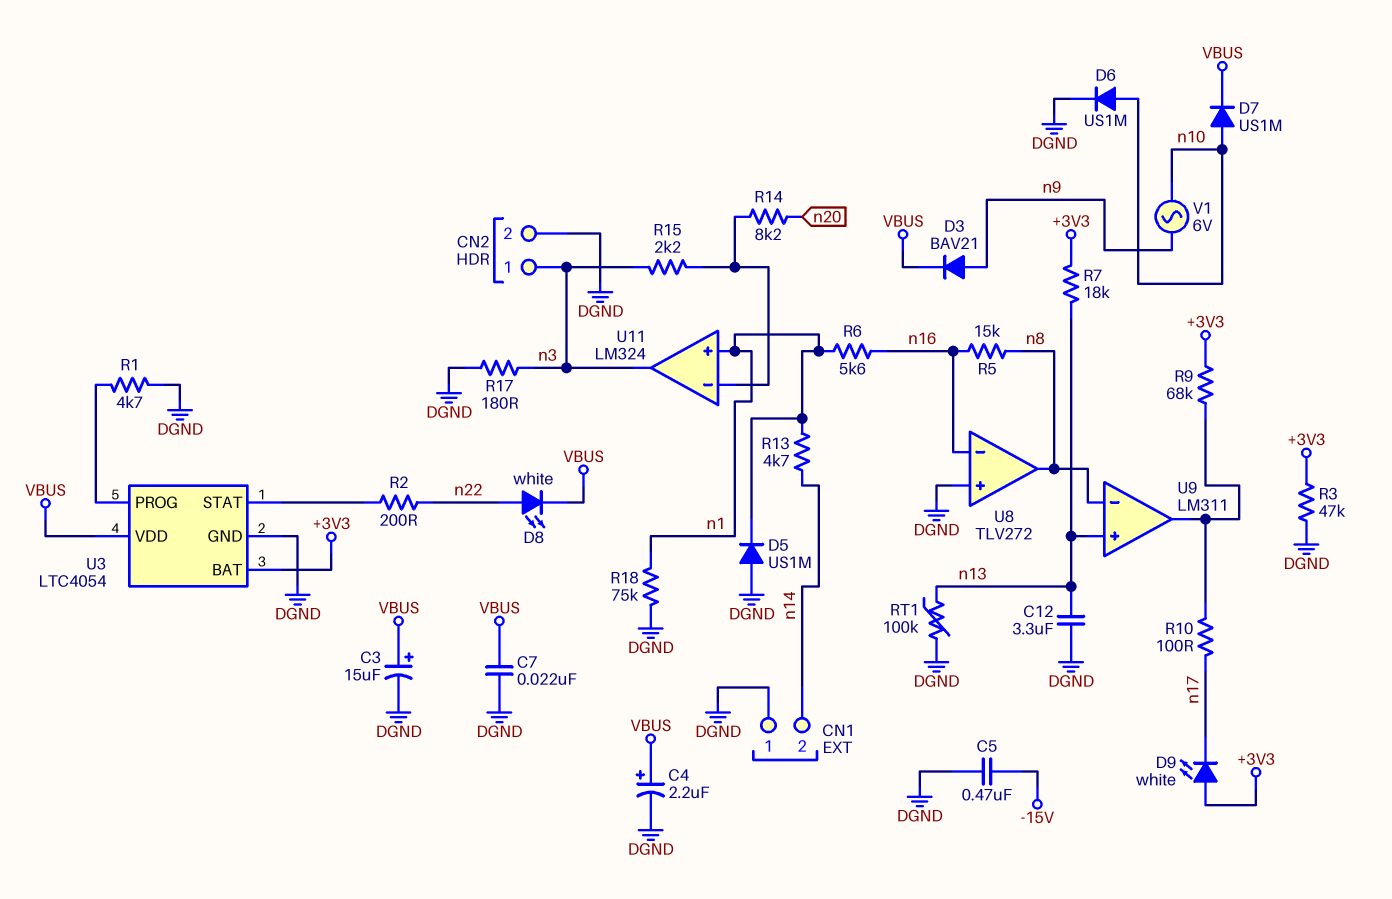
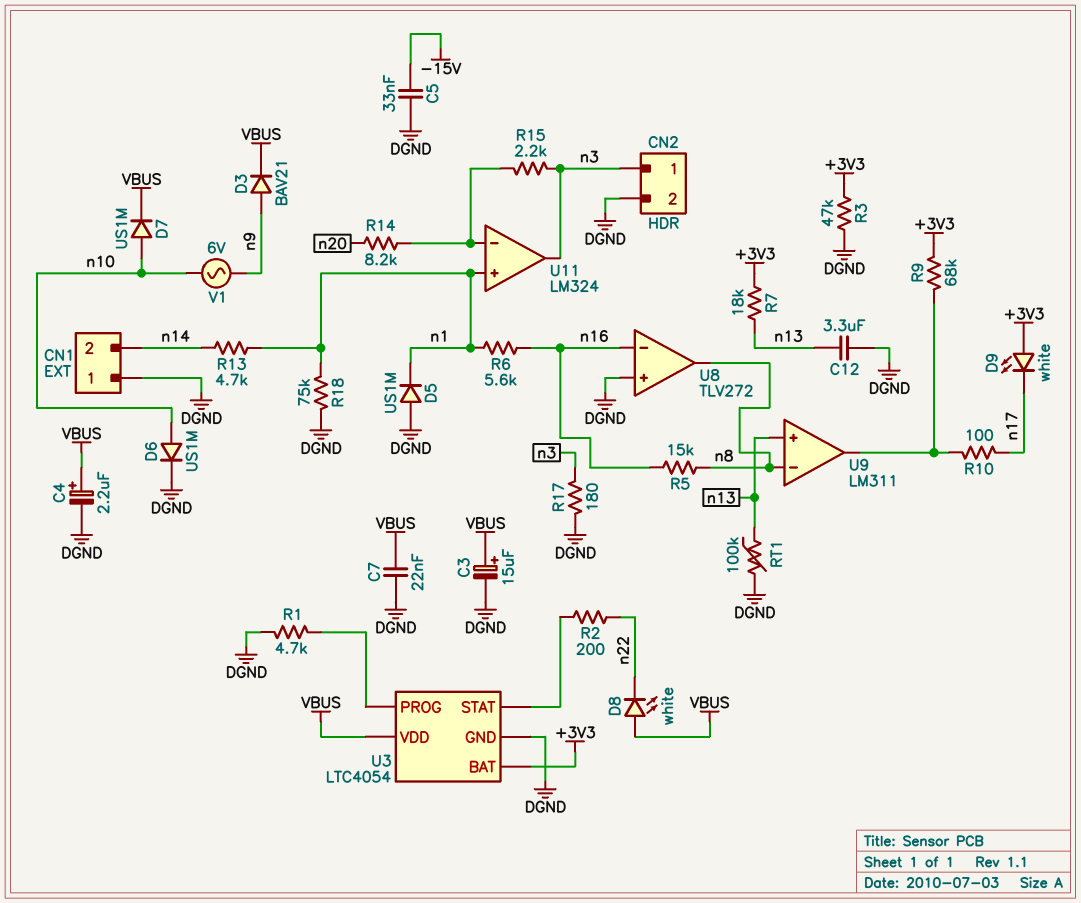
C5: 470nF (-15V, DGND) -> 33nF (-15V, DGND)
D8: LED white (A n22, K VBUS) -> LED white (A VBUS, K n22)

